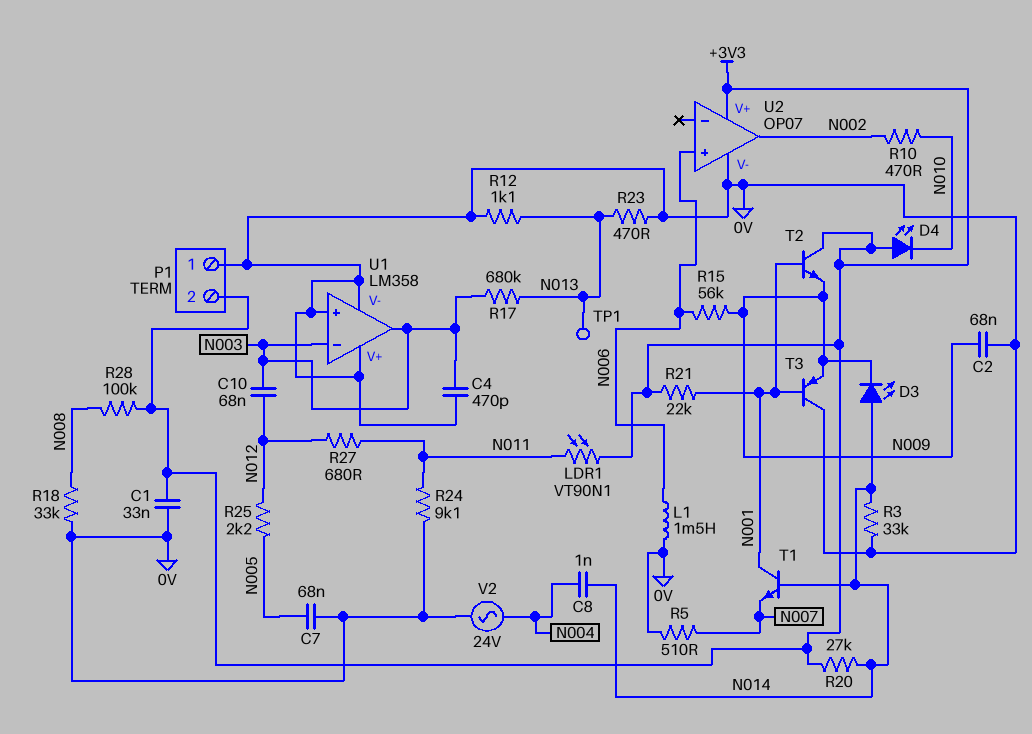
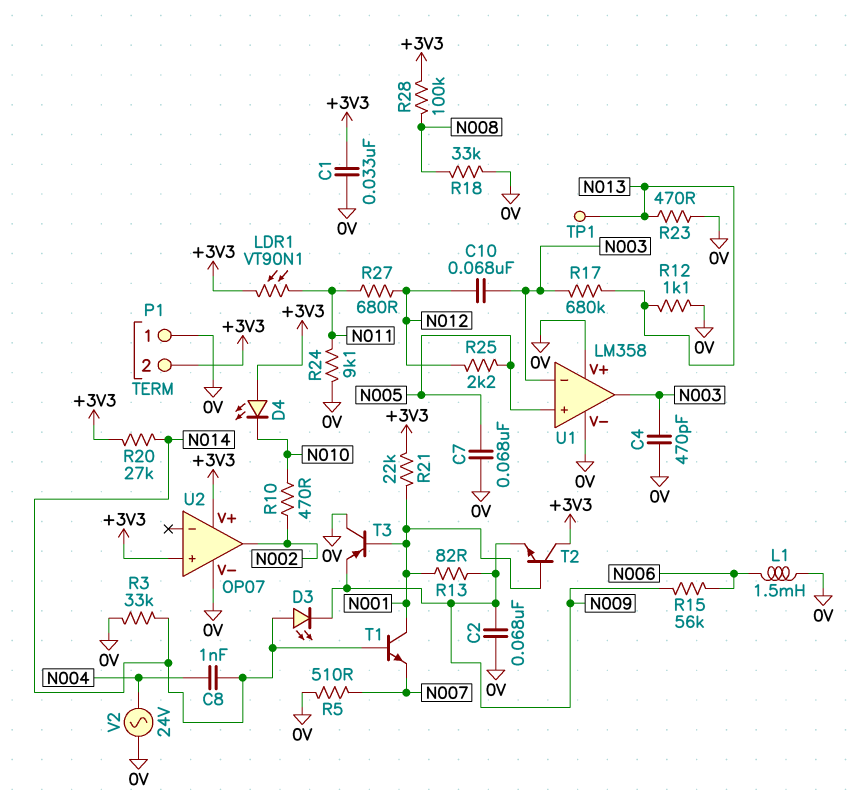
R13: none -> 82 (N001, N009)
U1 pin in+: 0V -> N005
U2 pin in+: N006 -> +3V3

